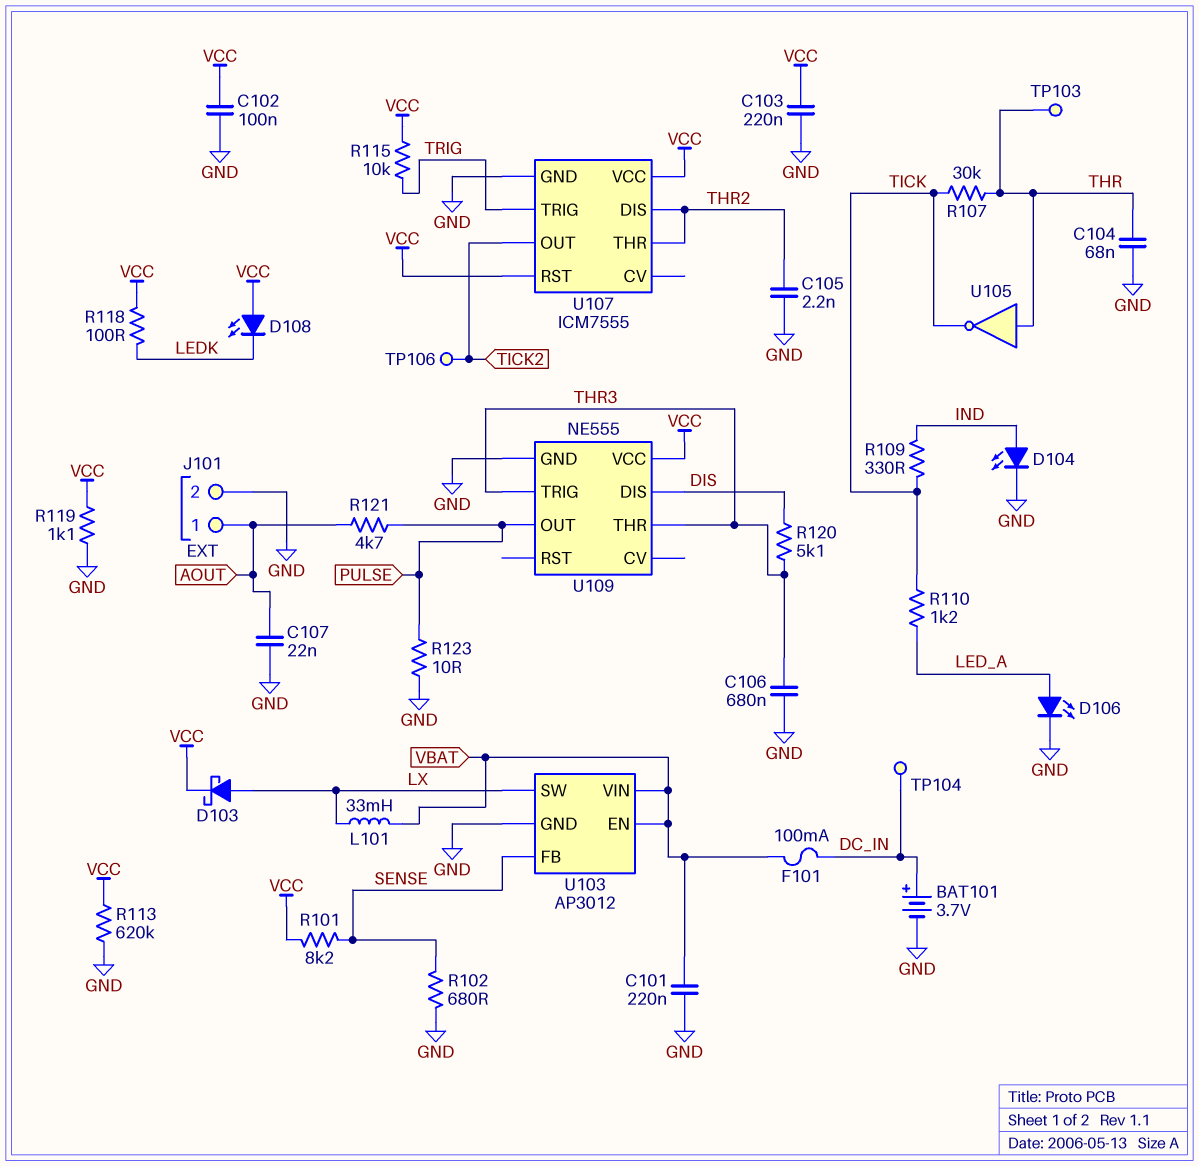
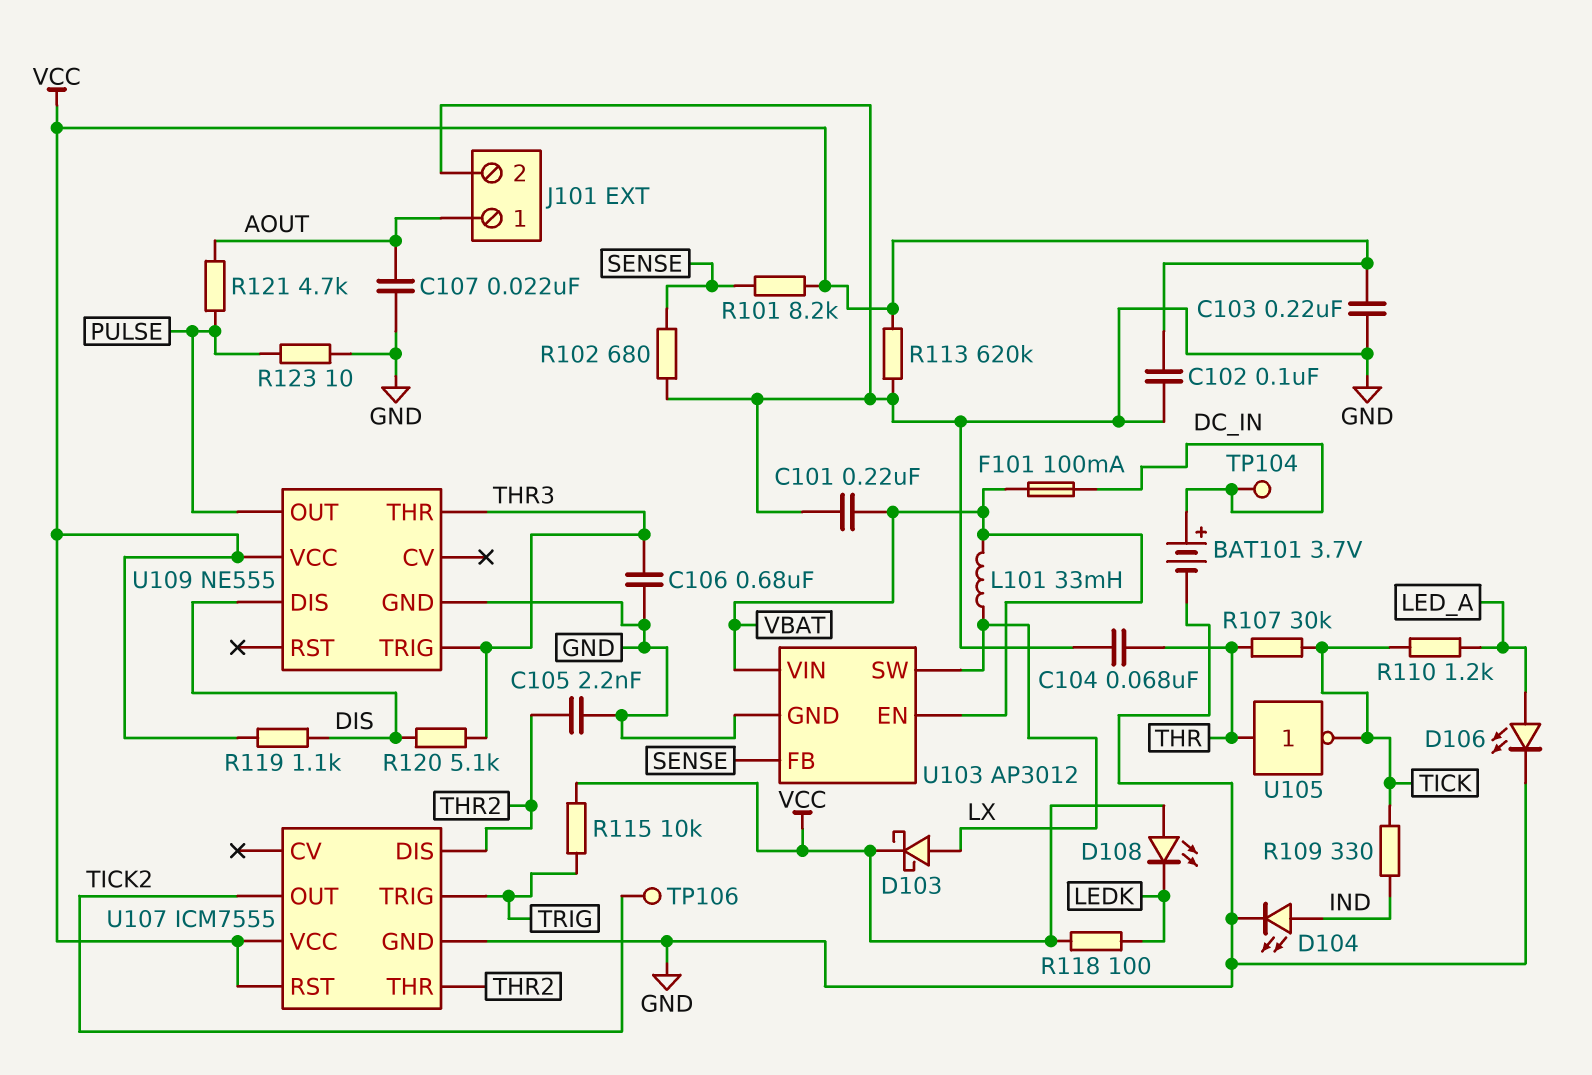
R119: 1.1k (GND, VCC) -> 1.1k (DIS, VCC)
TP103: test point (THR) -> none

